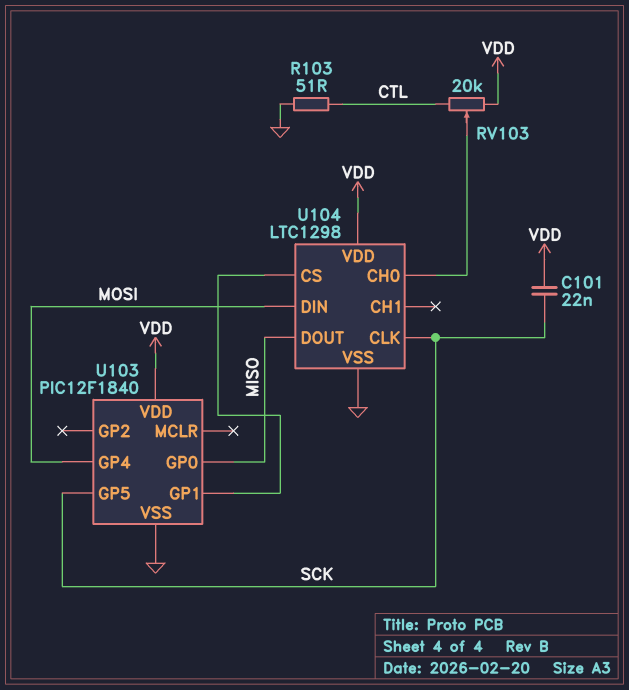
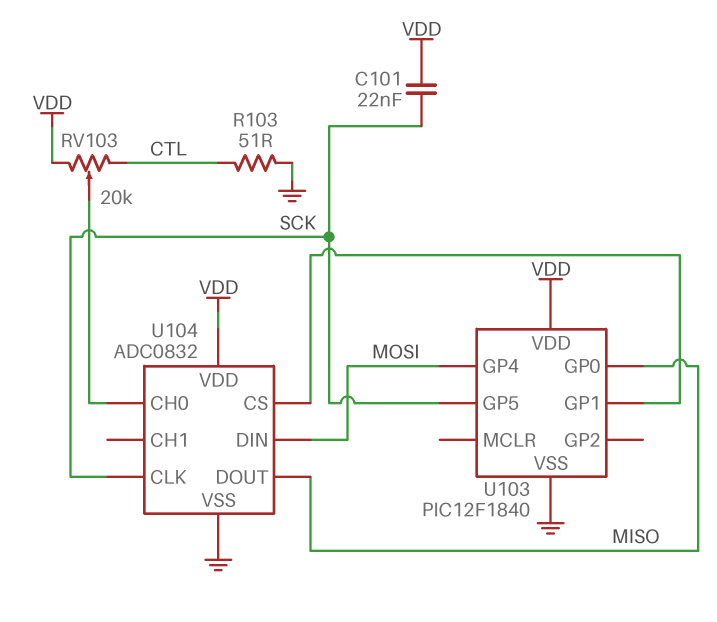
U104: LTC1298 -> ADC0832

